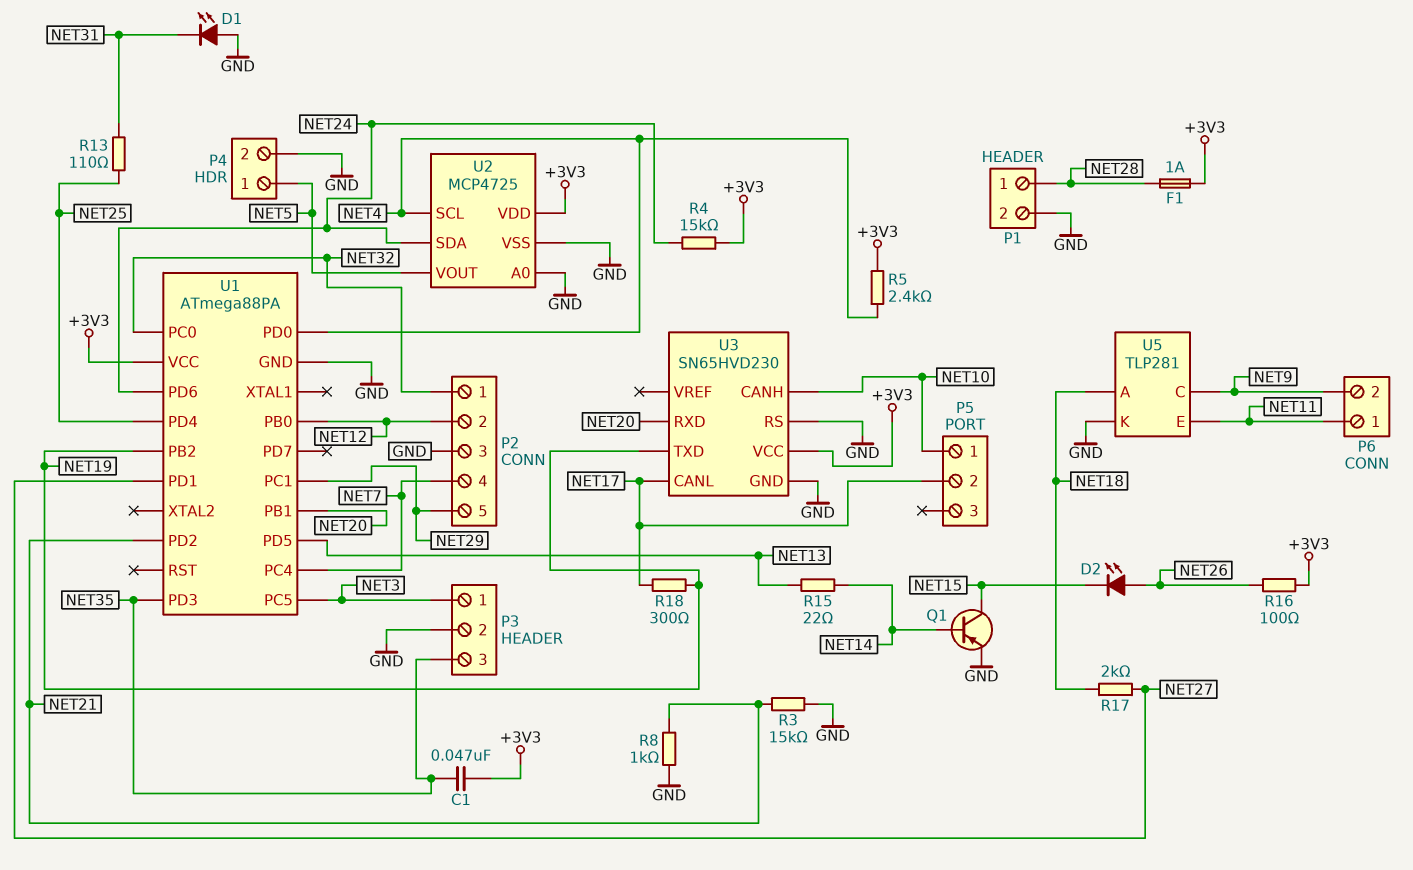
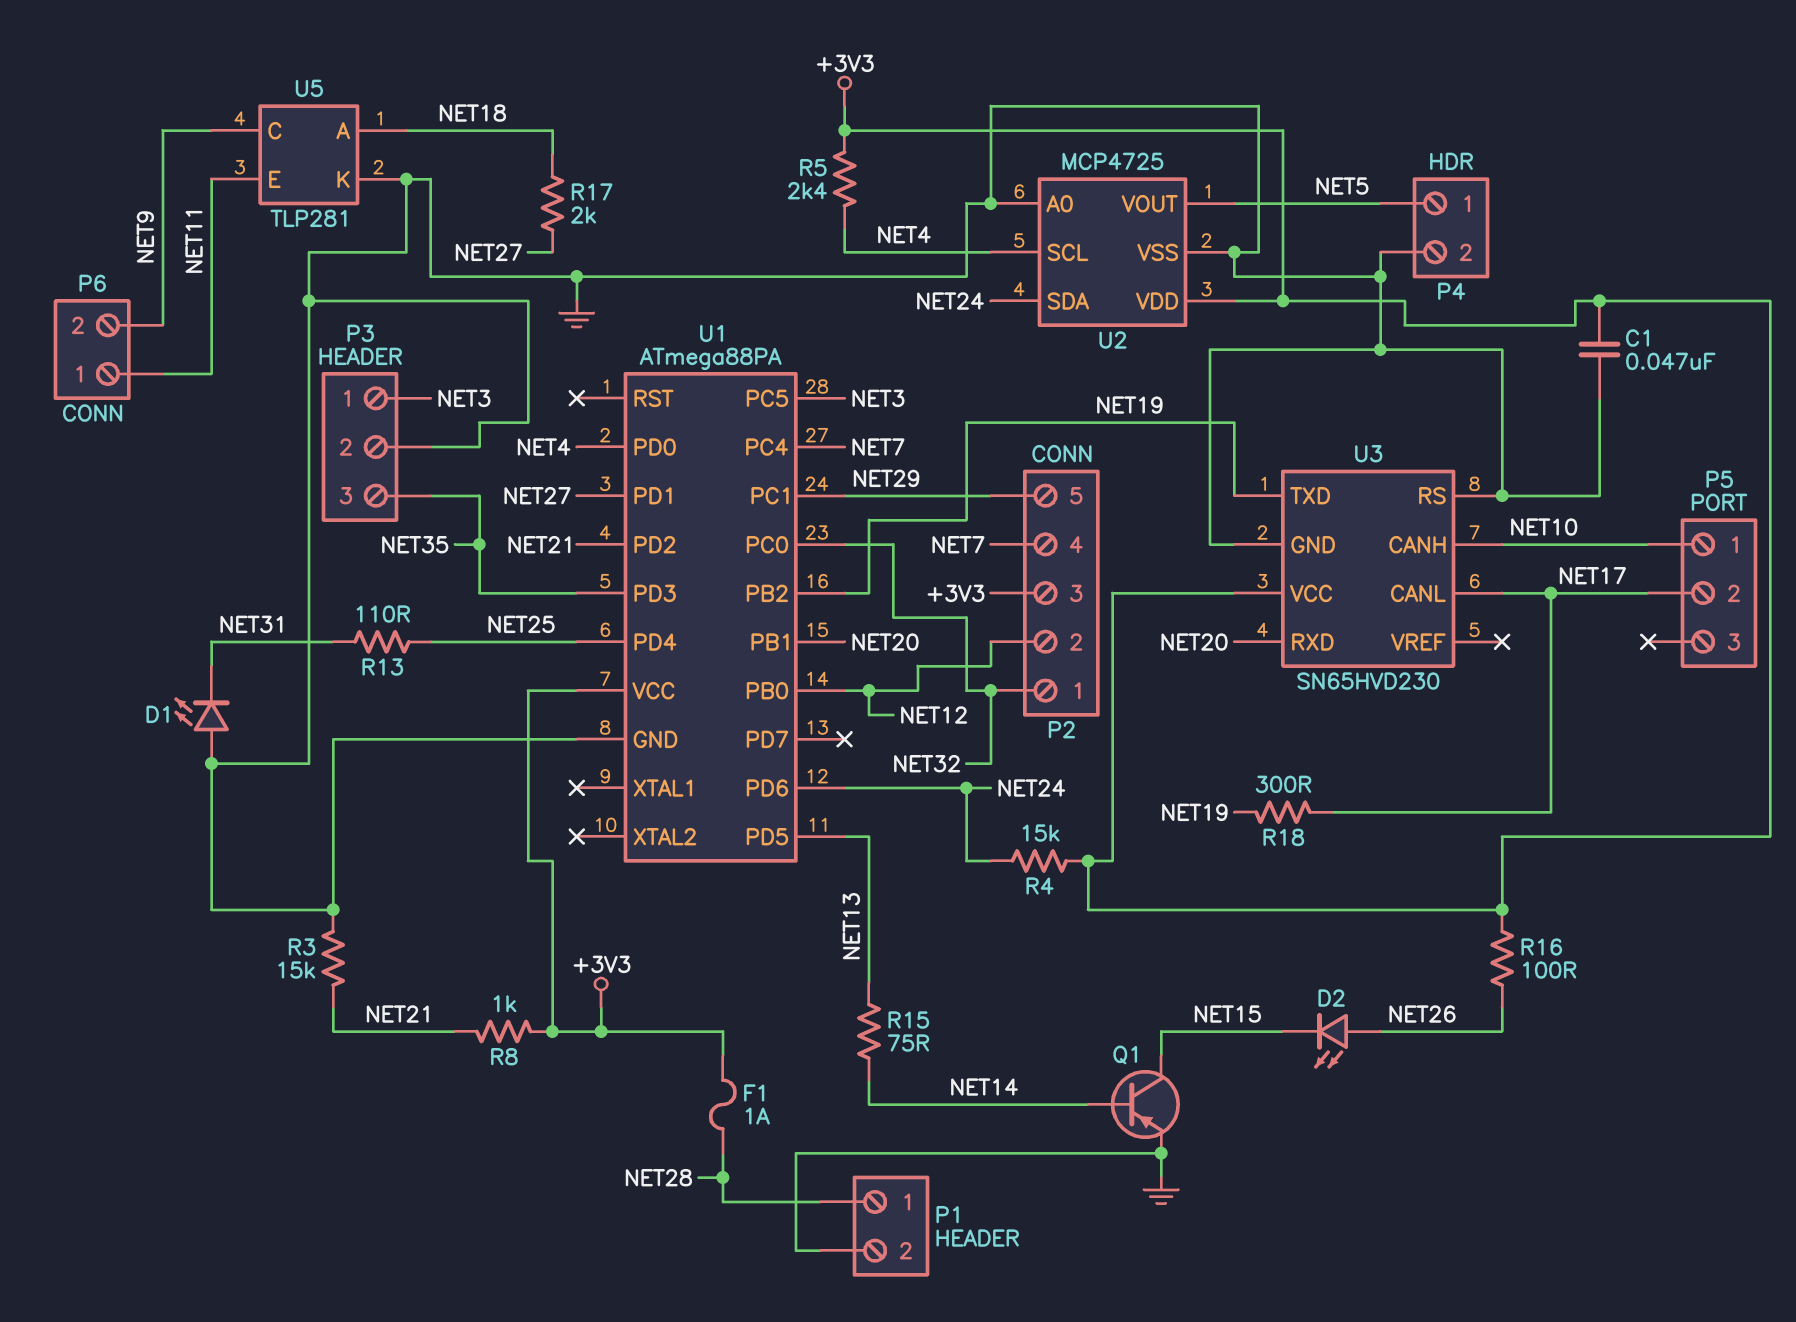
C1: 47nF (+3V3, NET35) -> 47nF (+3V3, GND)
P2 pin 3: GND -> +3V3
R8: 1k (GND, NET21) -> 1k (+3V3, NET21)
R15: 22 (NET13, NET14) -> 75 (NET13, NET14)

